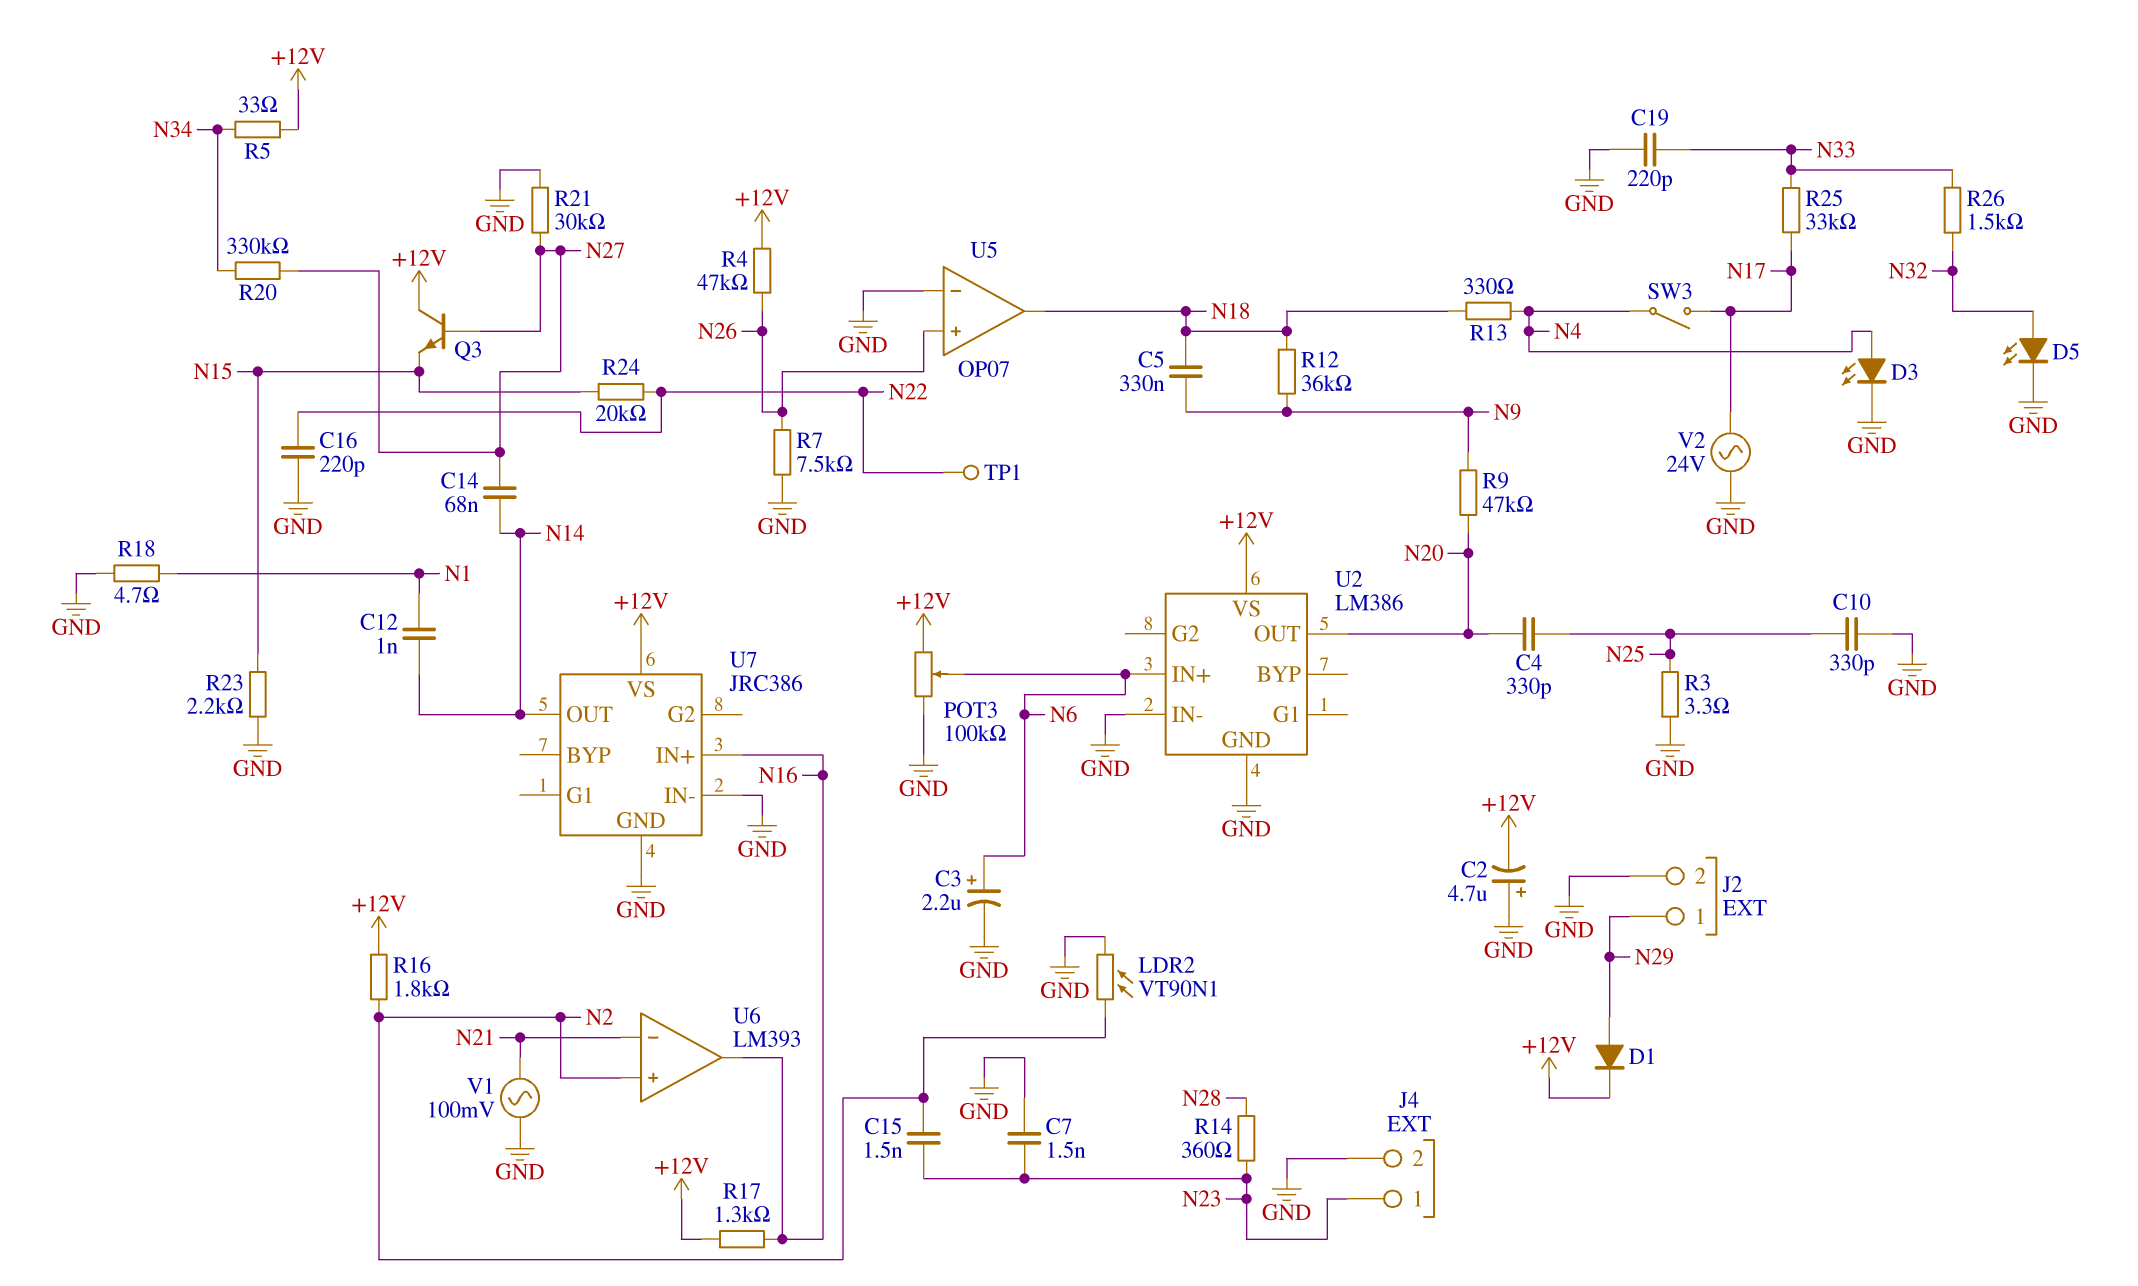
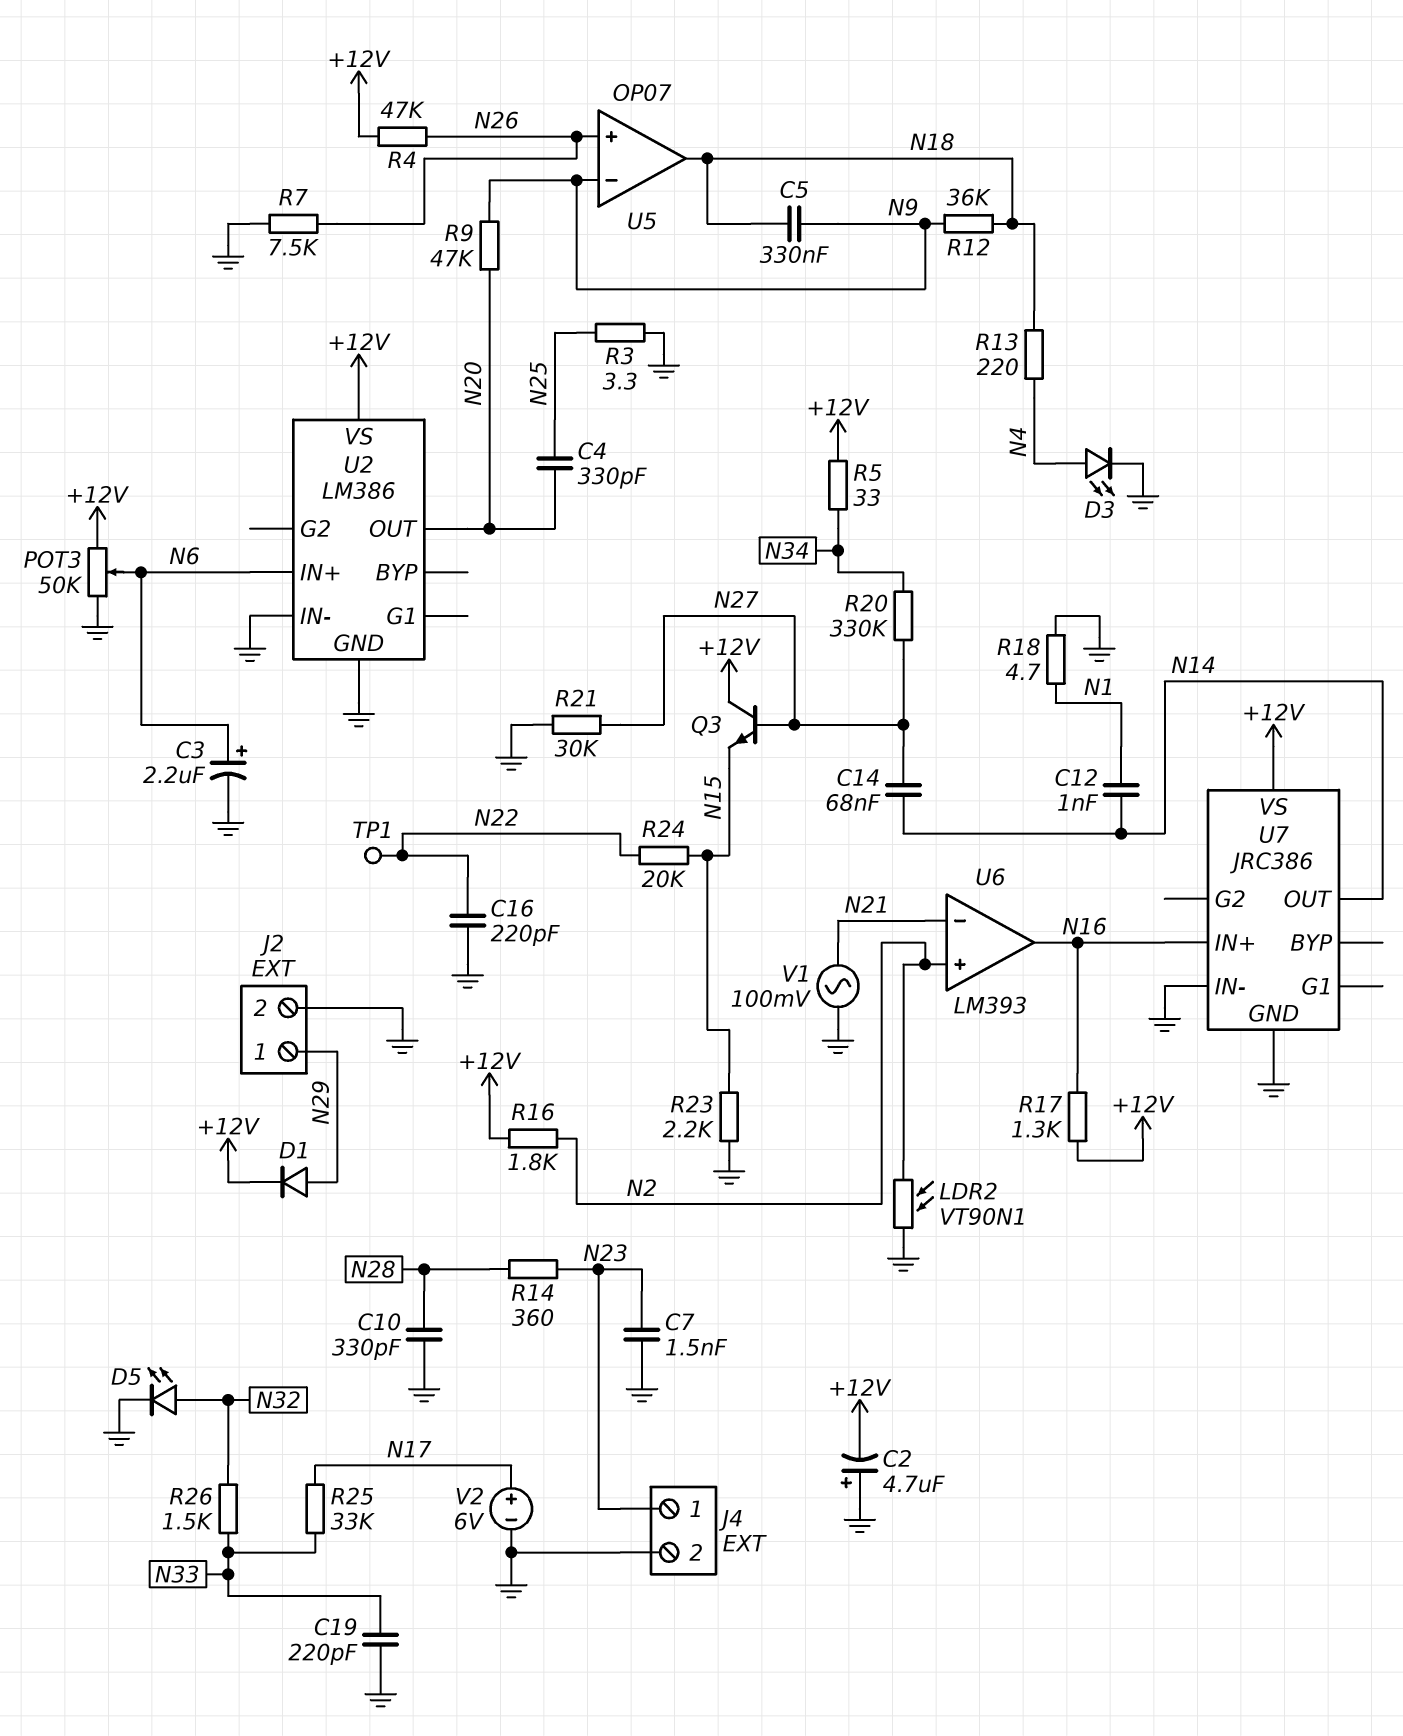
C10: 330pF (GND, N25) -> 330pF (GND, N28)
C15: 1.5nF (N2, N23) -> none
POT3: 100k (+12V, GND, wiper N6) -> 50k (+12V, GND, wiper N6)
R13: 330 (N4, N18) -> 220 (N4, N18)
SW3: switch (N4, N17) -> none
U5 pin in-: GND -> N9
V2: AC 24V (GND, N17) -> 6V (plus N17, minus GND)

